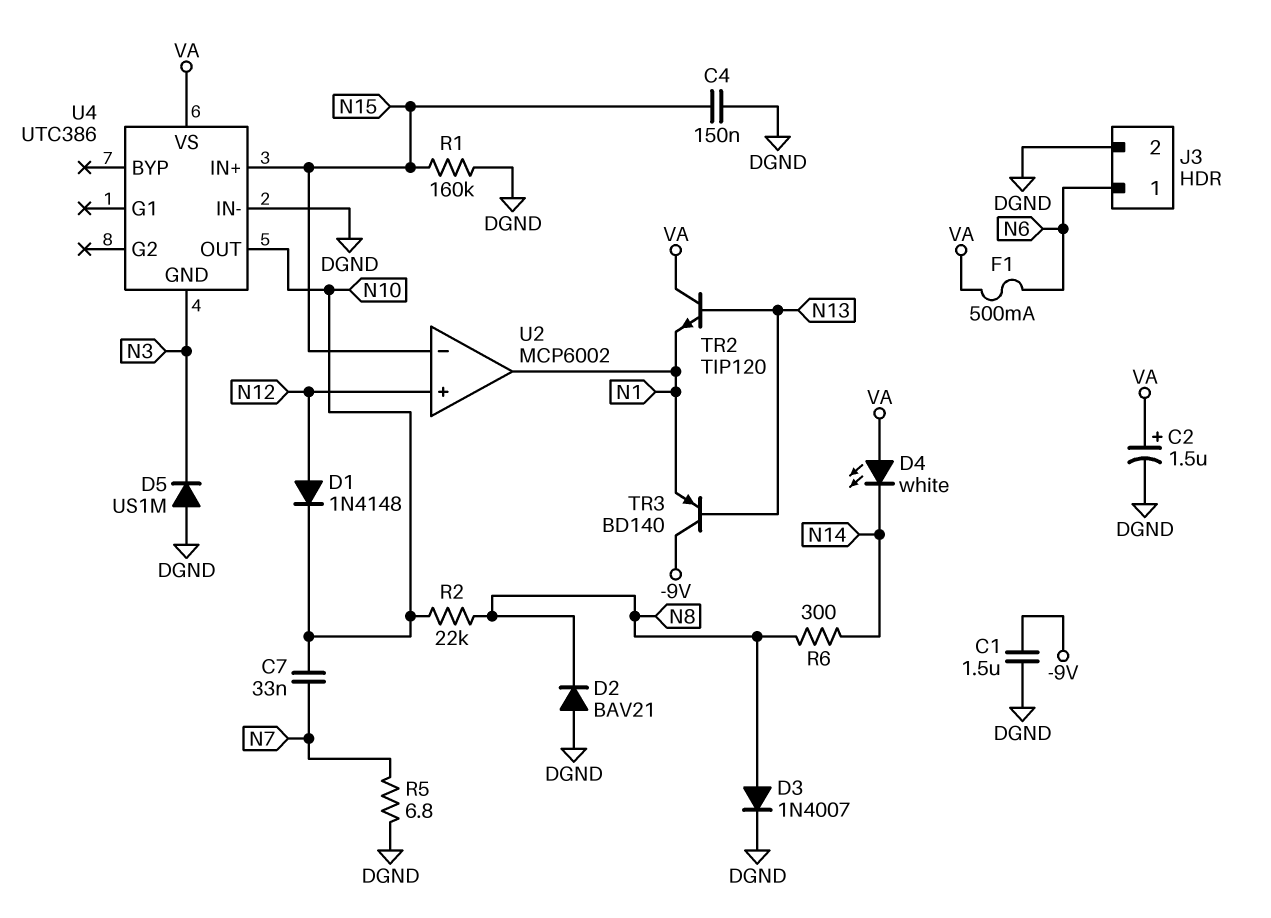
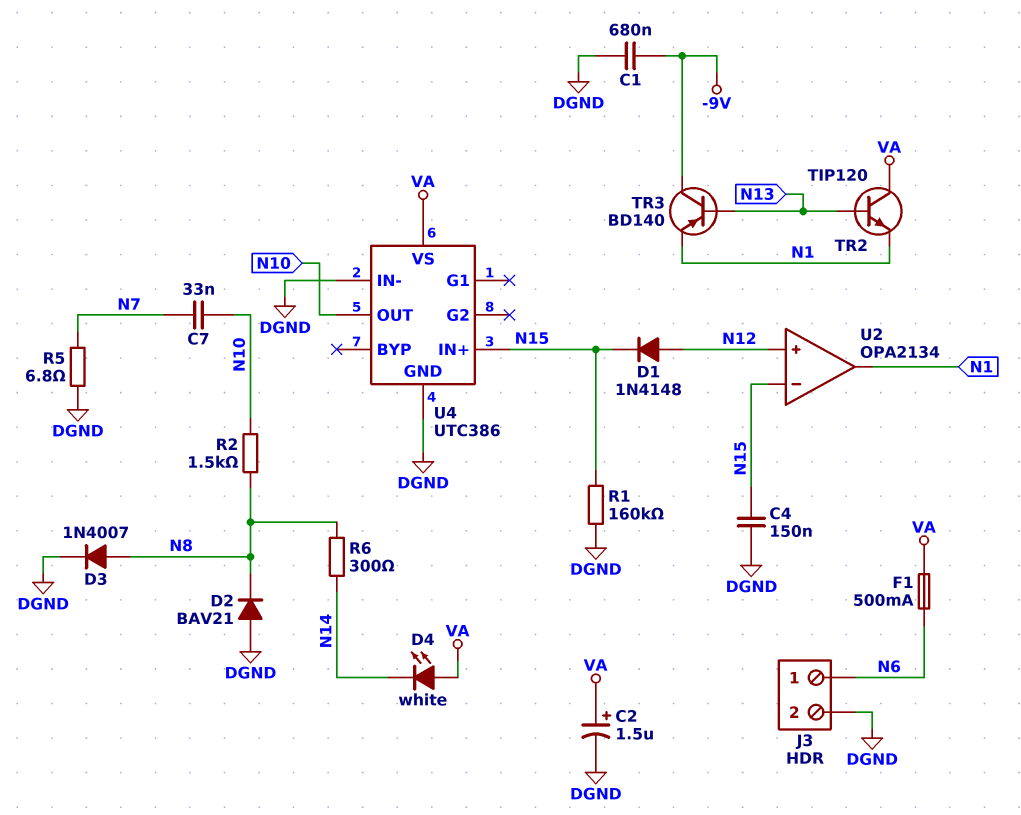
C1: 1.5uF (-9V, DGND) -> 680nF (-9V, DGND)
D1: diode 1N4148 (A N12, K N10) -> diode 1N4148 (A N12, K N15)
D5: diode US1M (A DGND, K N3) -> none
R2: 22k (N8, N10) -> 1.5k (N8, N10)
U2: MCP6002 -> OPA2134
U4 pin GND: N3 -> DGND

